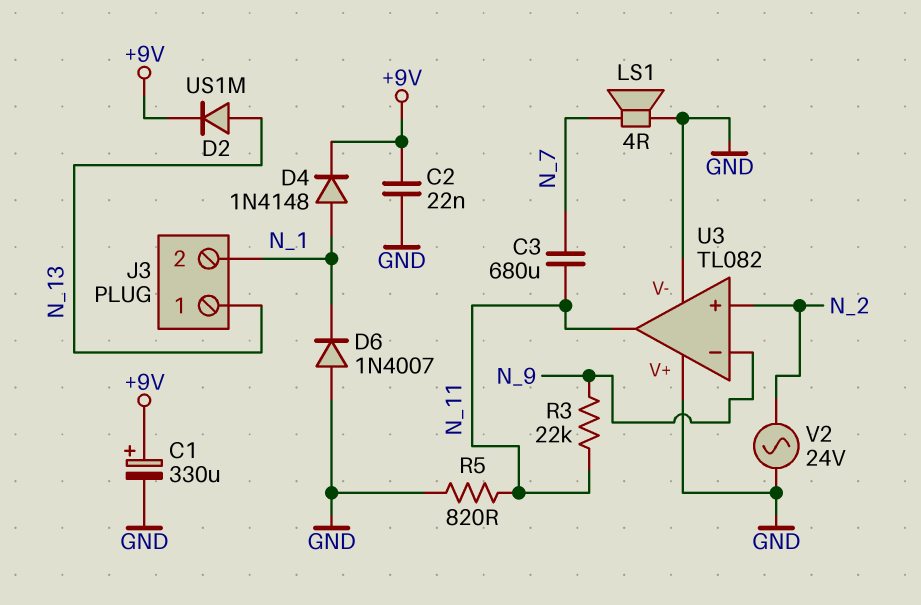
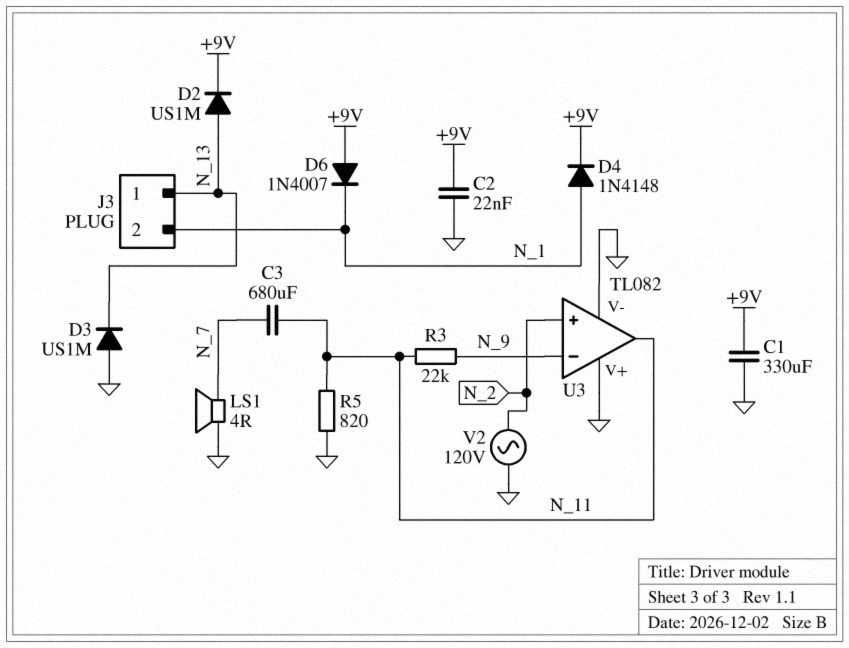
C1: 330uF (plus +9V, minus GND) -> 330uF (+9V, GND)
D3: none -> diode US1M (A GND, K N_13)
D6: diode 1N4007 (A GND, K N_1) -> diode 1N4007 (A +9V, K N_1)
V2: AC 24V (GND, N_2) -> AC 120V (GND, N_2)

